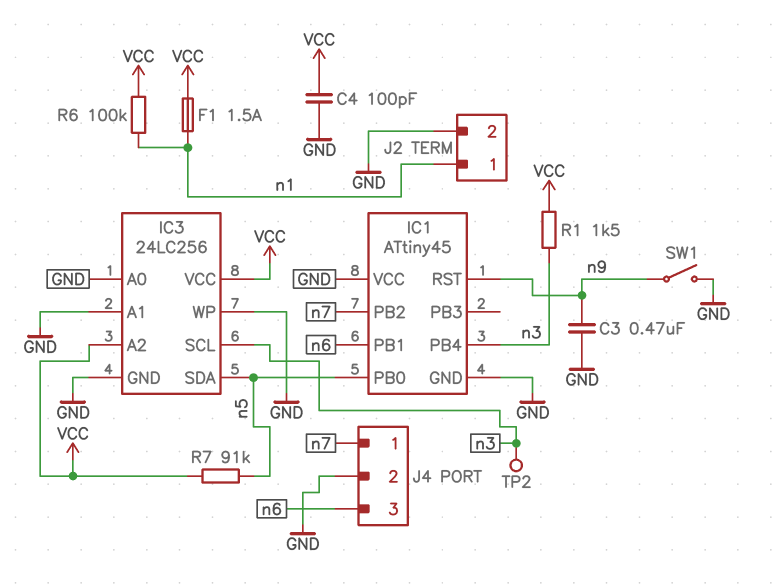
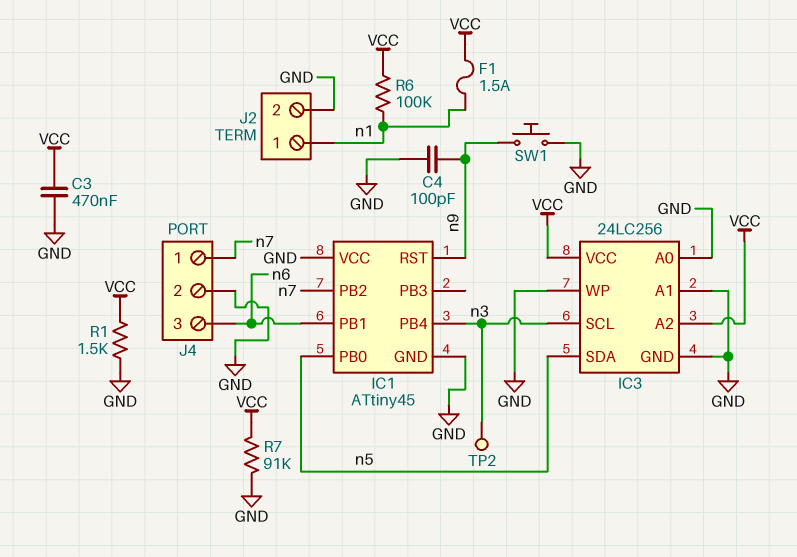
C3: 470nF (GND, n9) -> 470nF (GND, VCC)
C4: 100pF (GND, VCC) -> 100pF (GND, n9)
R1: 1.5k (VCC, n3) -> 1.5k (GND, VCC)
R7: 91k (VCC, n5) -> 91k (GND, VCC)
SW1: switch (GND, n9) -> button (GND, n9)

